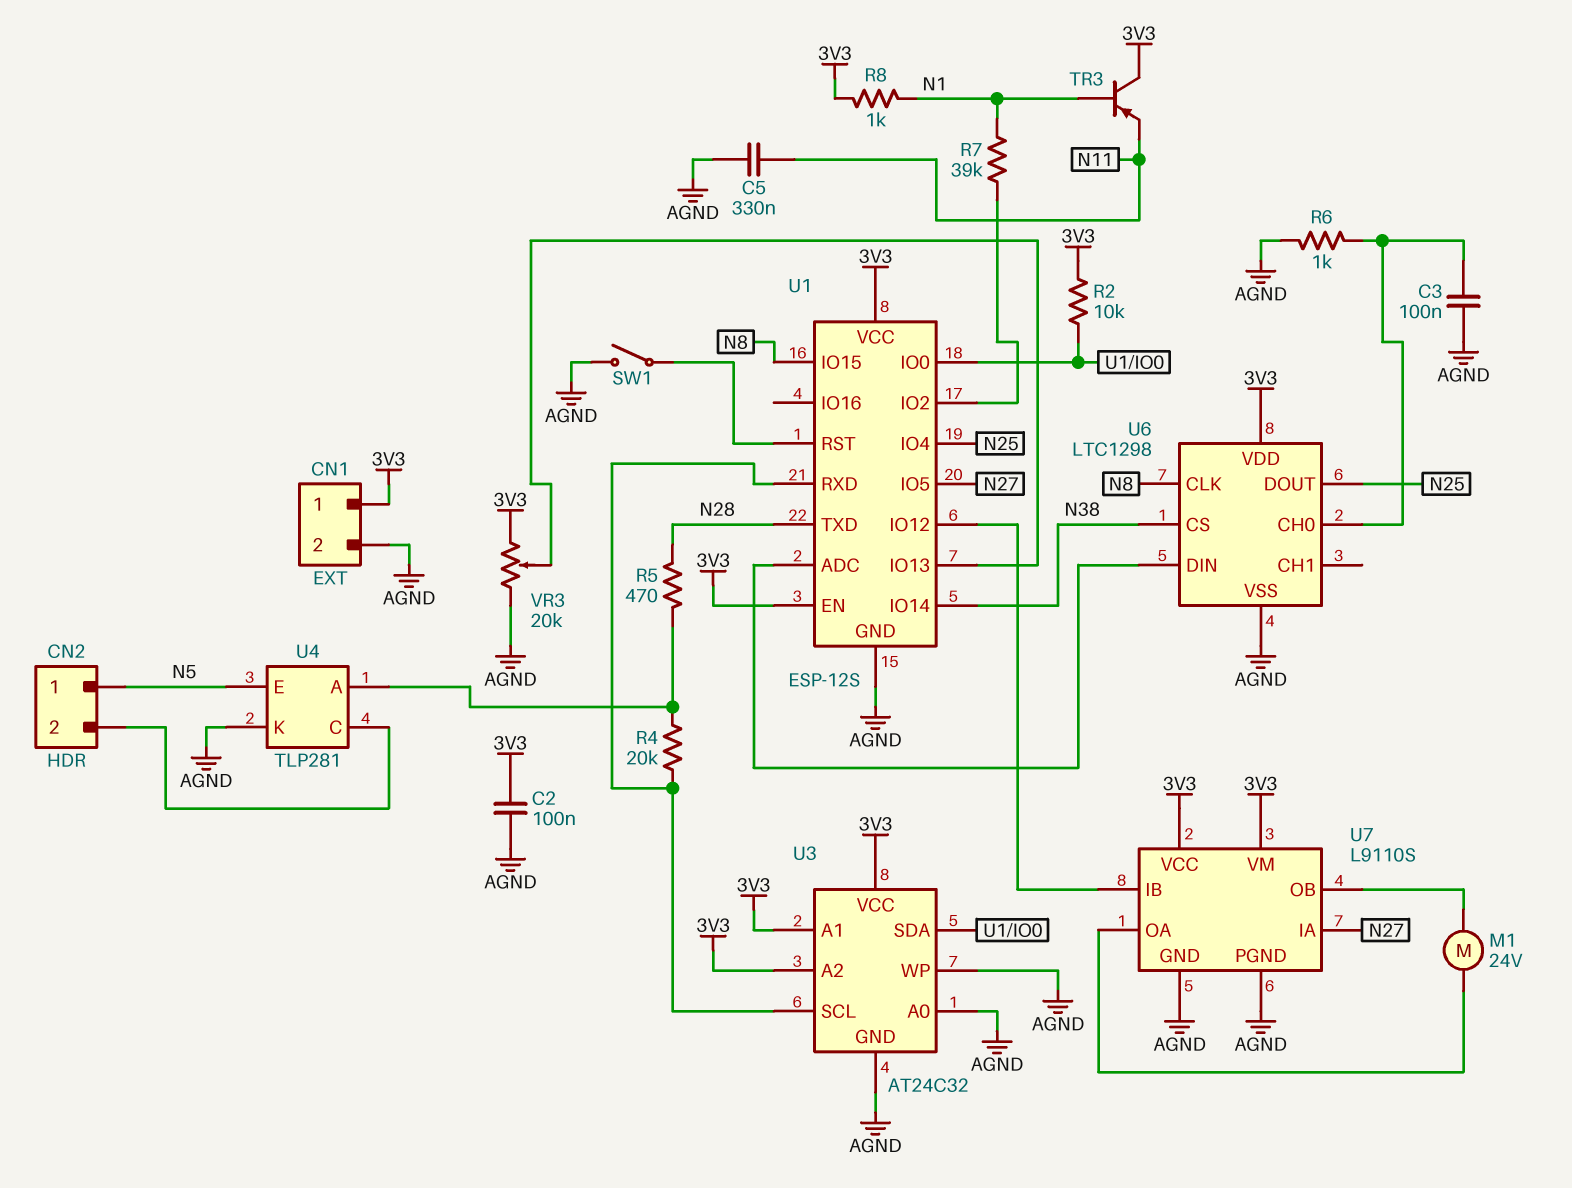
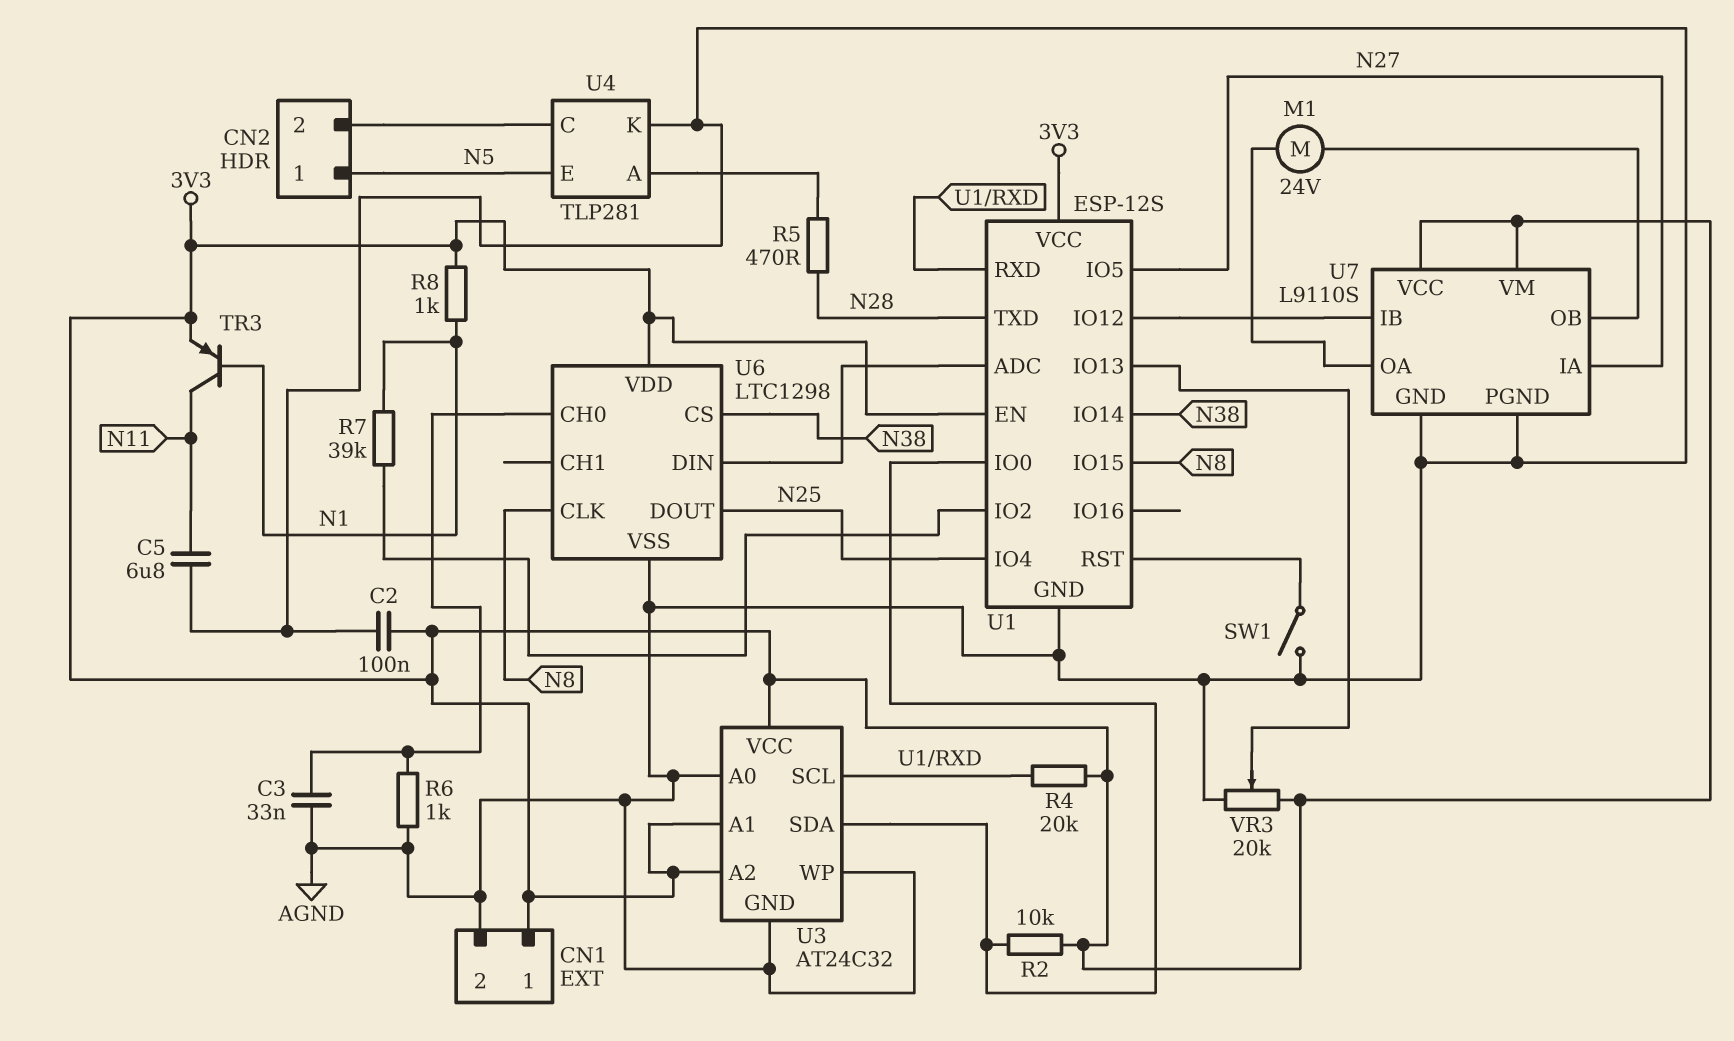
C3: 100nF (AGND, U6/CH0) -> 33nF (AGND, U6/CH0)
C5: 330nF (AGND, N11) -> 6.8uF (AGND, N11)
R4: 20k (U1/RXD, U4/A) -> 20k (3V3, U1/RXD)
TR3: PNP (B N1, C 3V3, E N11) -> PNP (B N1, C N11, E 3V3)

